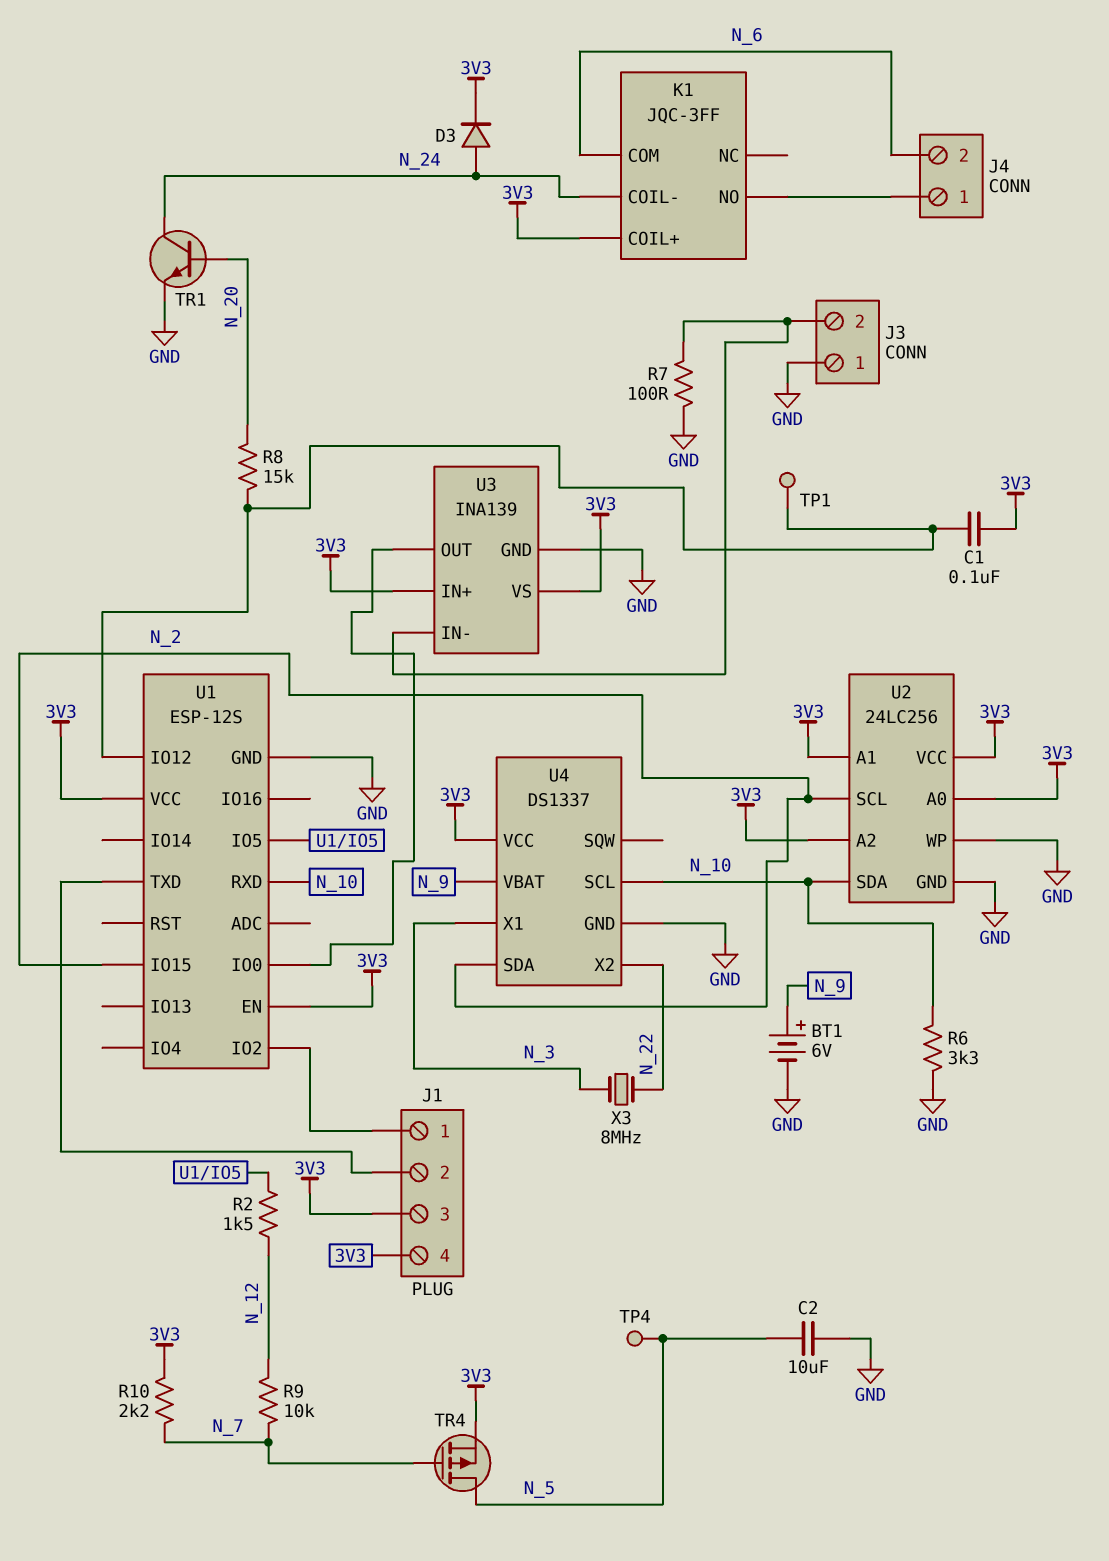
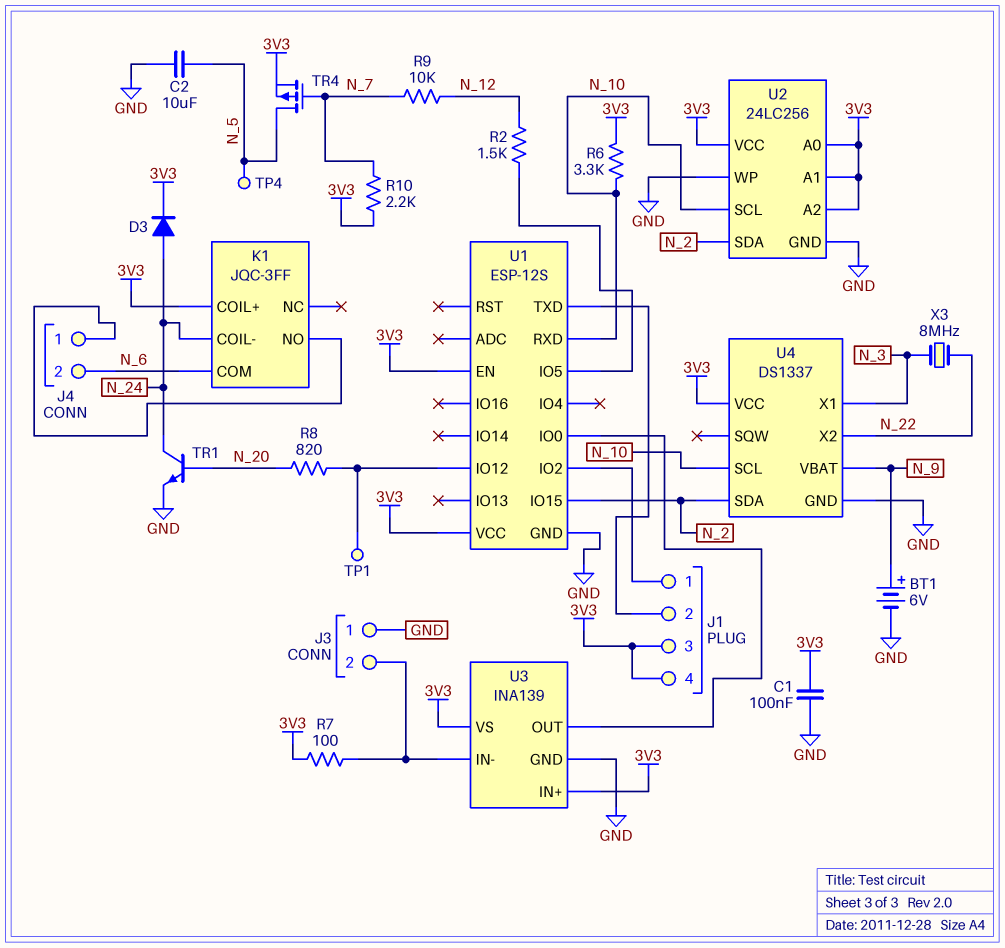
C1: 100nF (3V3, U1/IO12) -> 100nF (3V3, GND)
R6: 3.3k (GND, N_10) -> 3.3k (3V3, N_10)
R7: 100 (GND, J3/2) -> 100 (3V3, J3/2)
R8: 15k (N_20, U1/IO12) -> 820 (N_20, U1/IO12)
U2 pin SCL: N_2 -> N_10
U2 pin SDA: N_10 -> N_2

